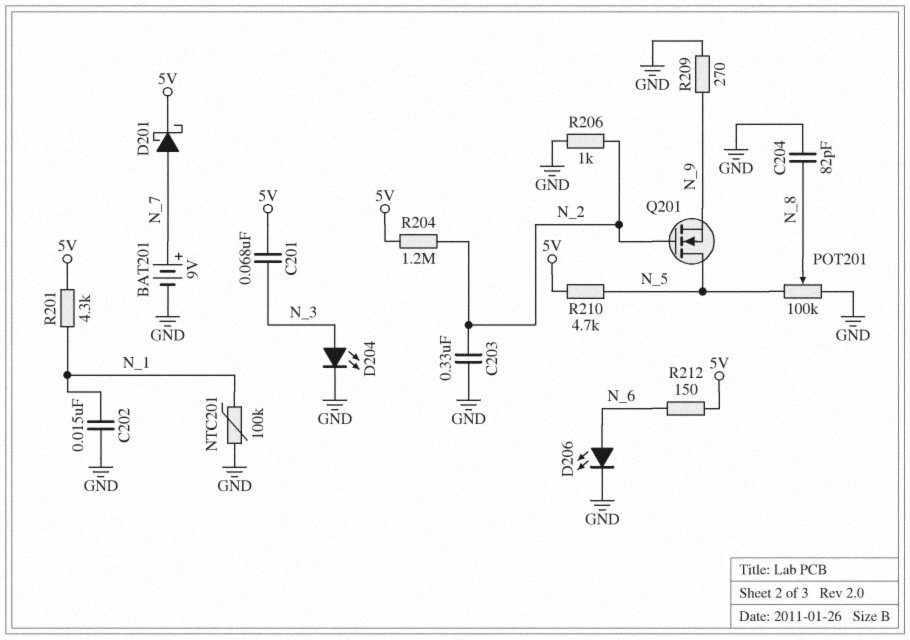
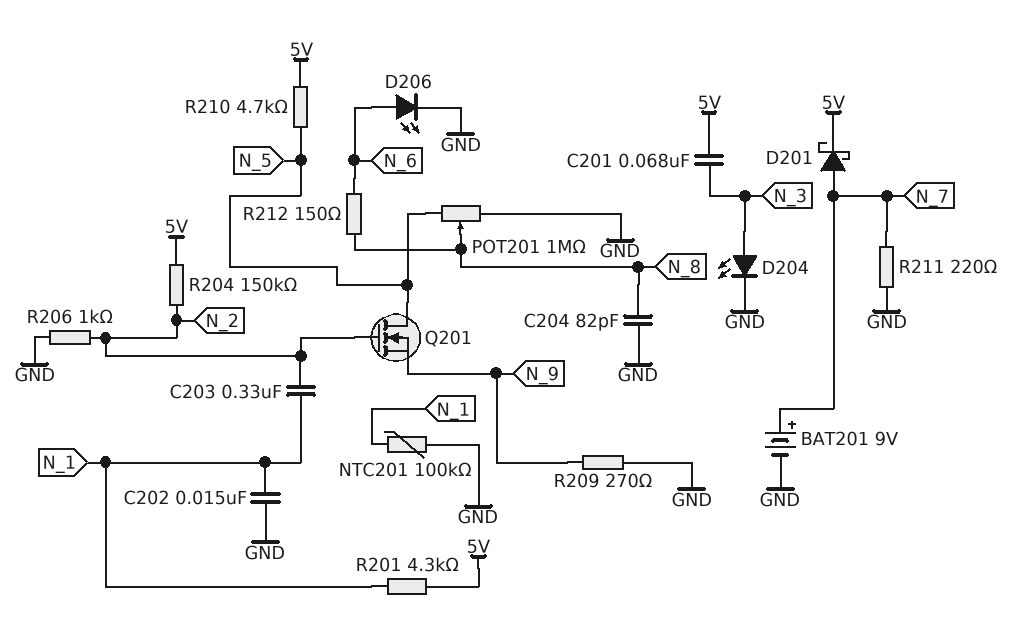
C203: 330nF (GND, N_2) -> 330nF (N_1, N_2)
POT201: 100k (GND, N_5, wiper N_8) -> 1M (GND, N_5, wiper N_8)
R204: 1.2M (5V, N_2) -> 150k (5V, N_2)
R211: none -> 220 (GND, N_7)
R212: 150 (5V, N_6) -> 150 (N_6, N_8)

